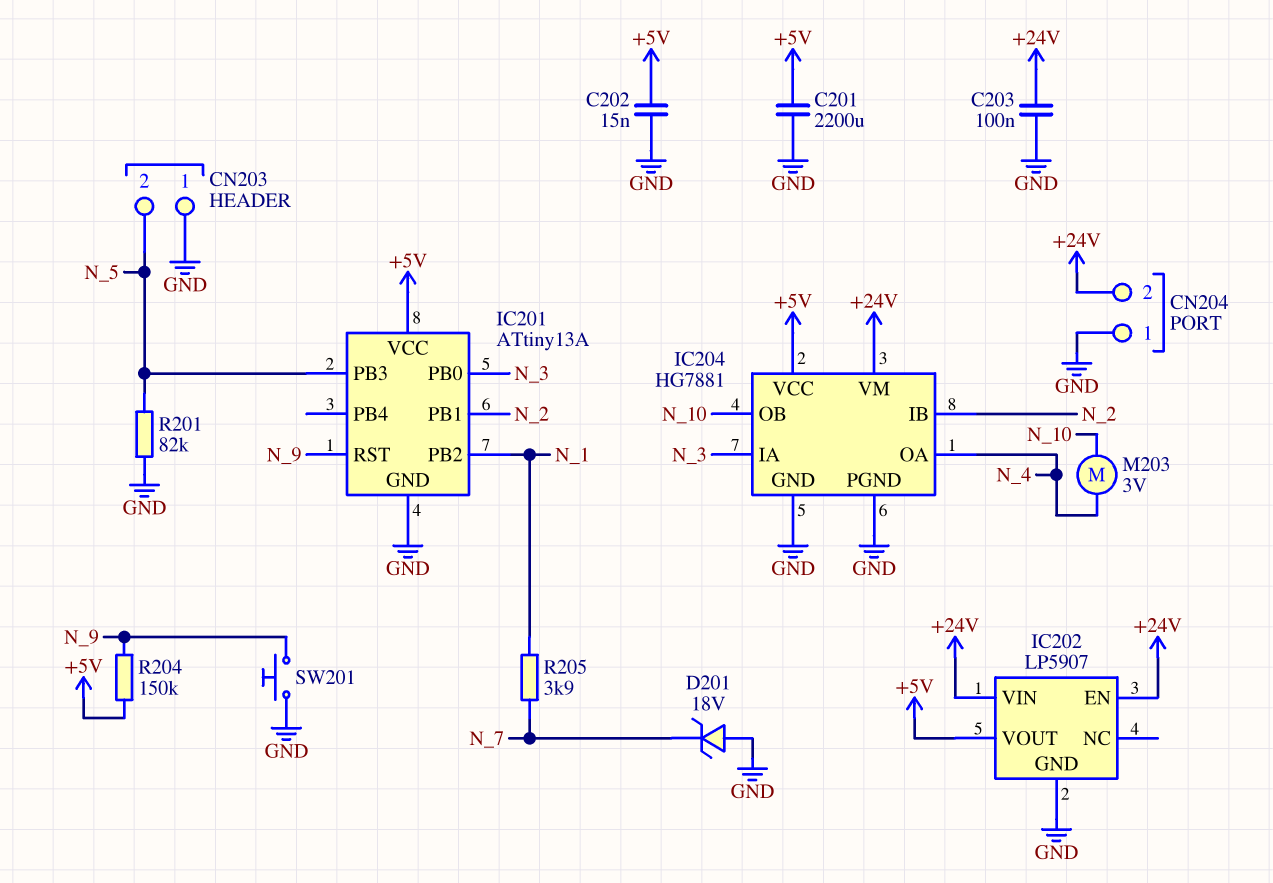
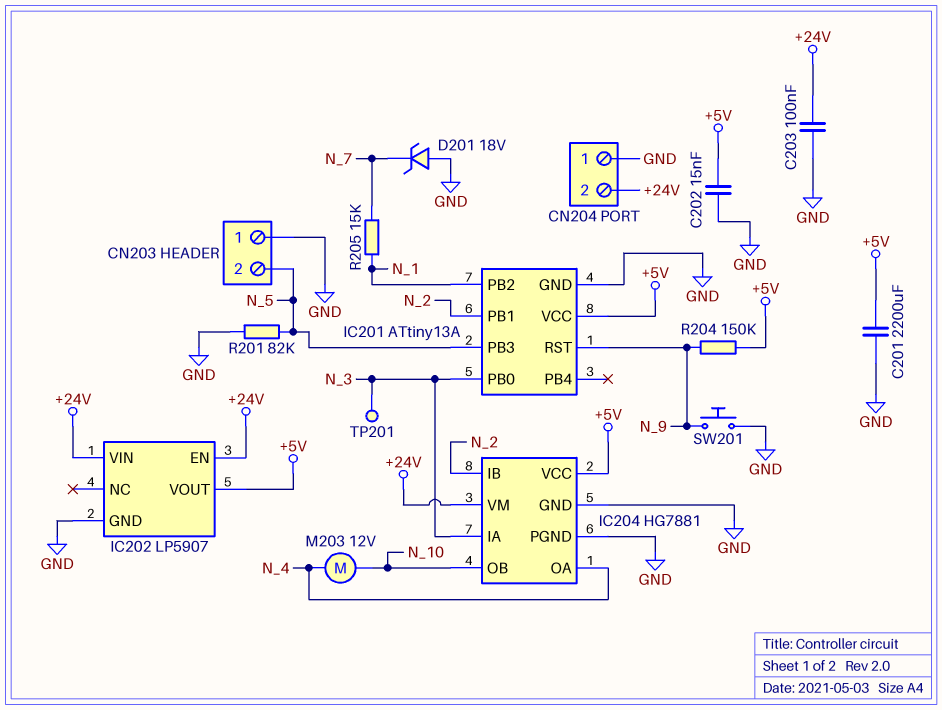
M203: motor 3V (N_4, N_10) -> motor 12V (N_4, N_10)
R205: 3.9k (N_1, N_7) -> 15k (N_1, N_7)
TP201: none -> test point (N_3)

